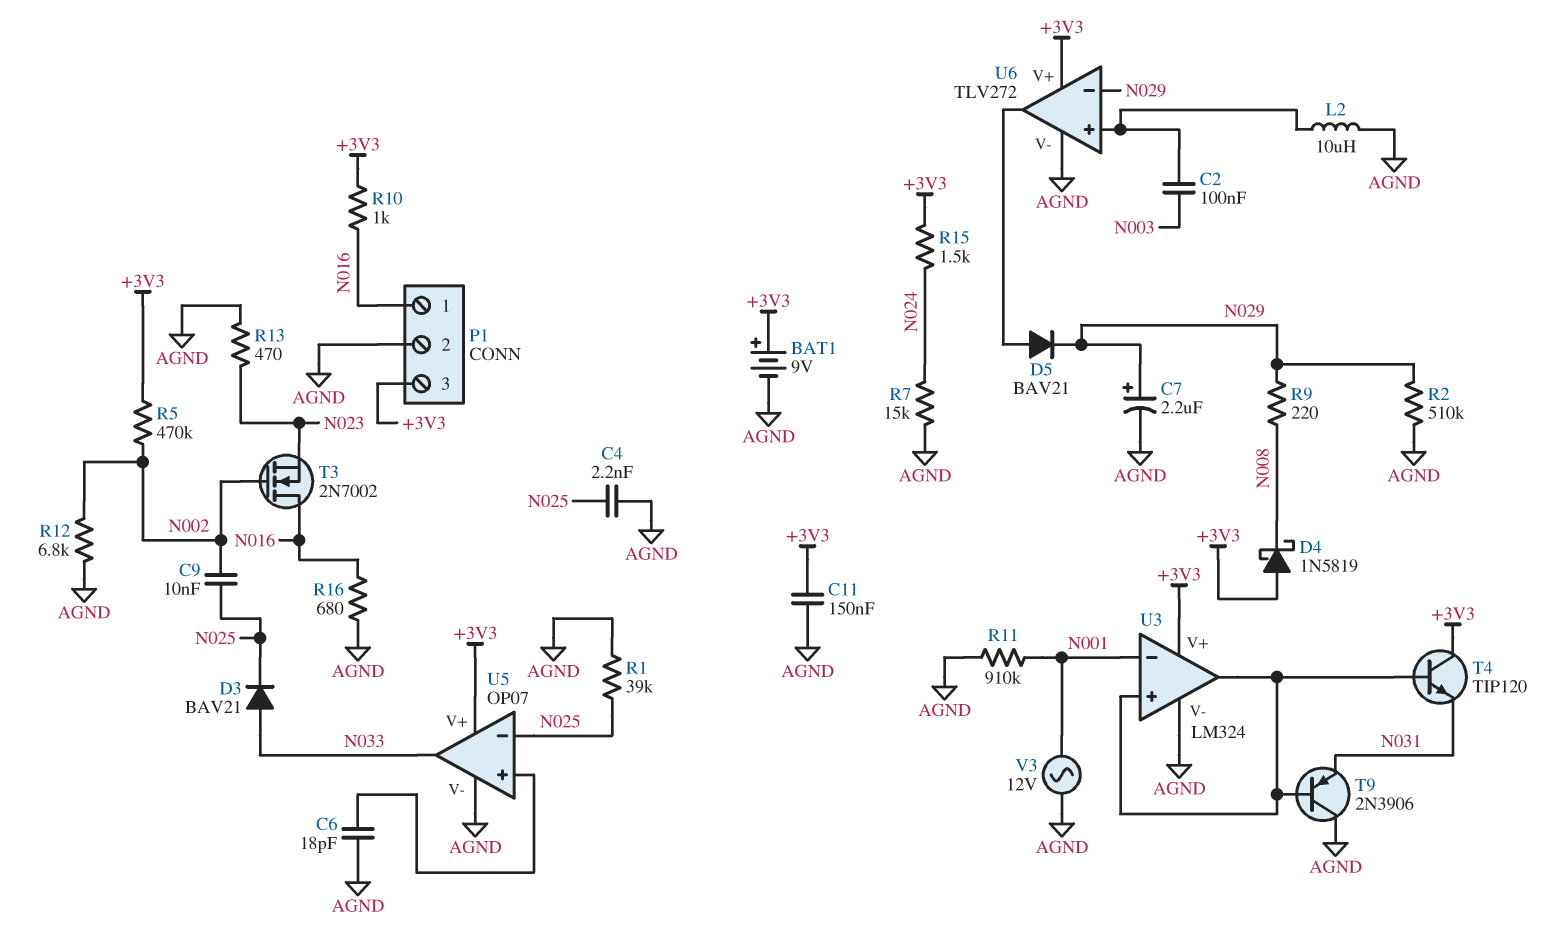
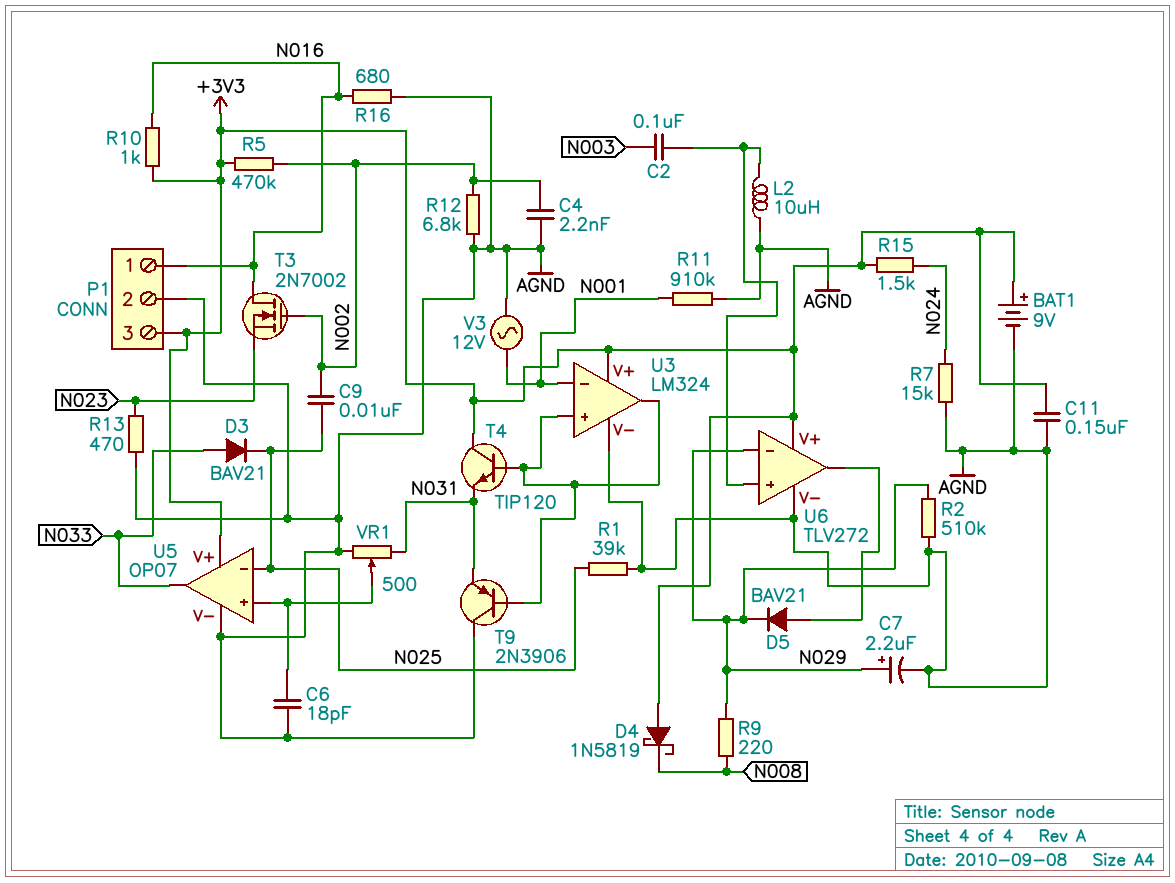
C4: 2.2nF (AGND, N025) -> 2.2nF (AGND, N002)
VR1: none -> 500 (AGND, N031, wiper U5/in+)

